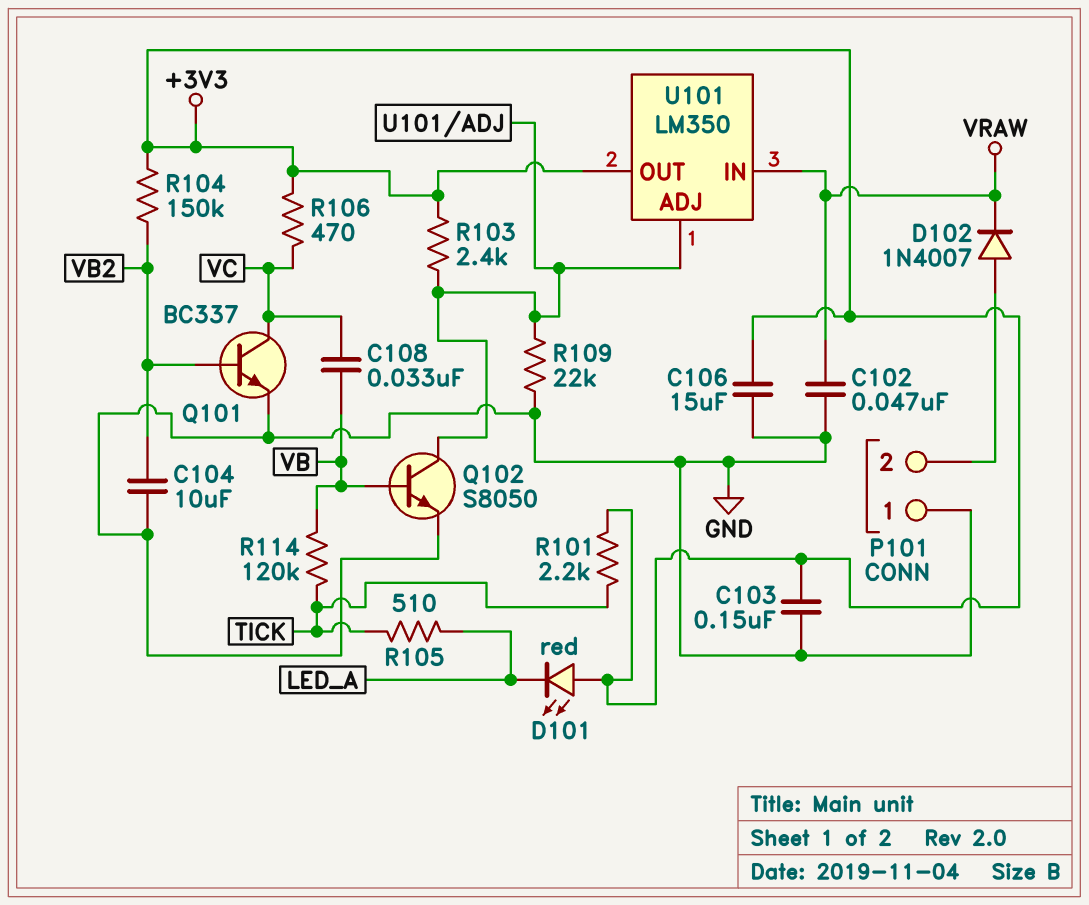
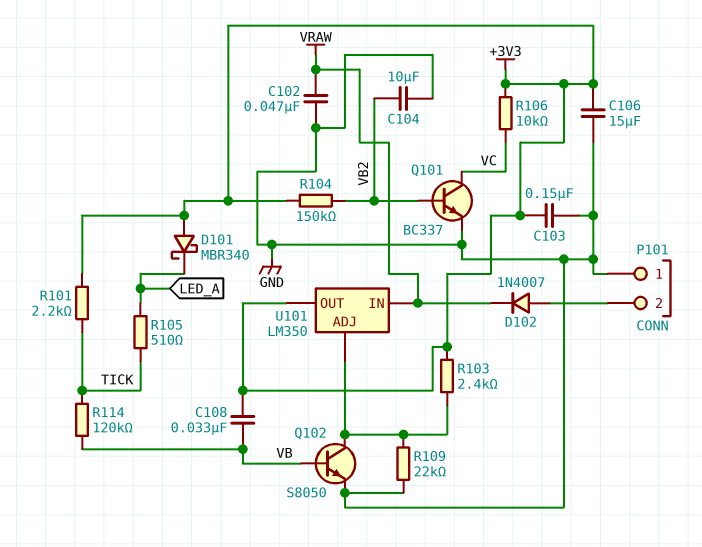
C108: 33nF (VB, VC) -> 33nF (+3V3, VB)
D101: LED red (A +3V3, K LED_A) -> schottky MBR340 (A +3V3, K LED_A)
R106: 470 (+3V3, VC) -> 10k (+3V3, VC)

